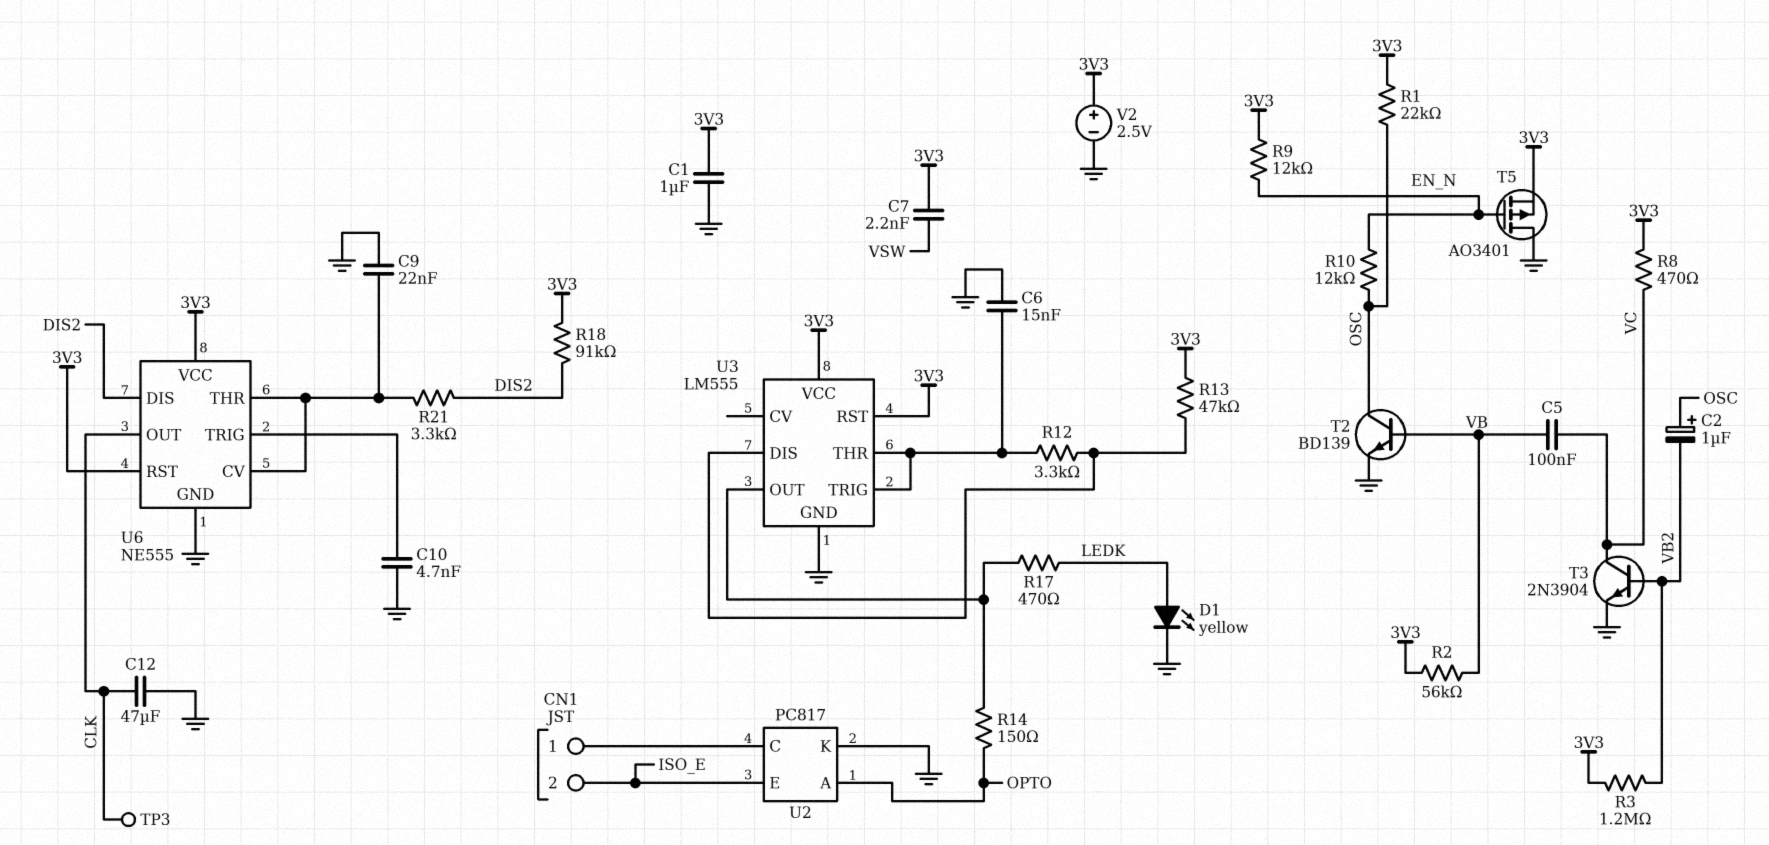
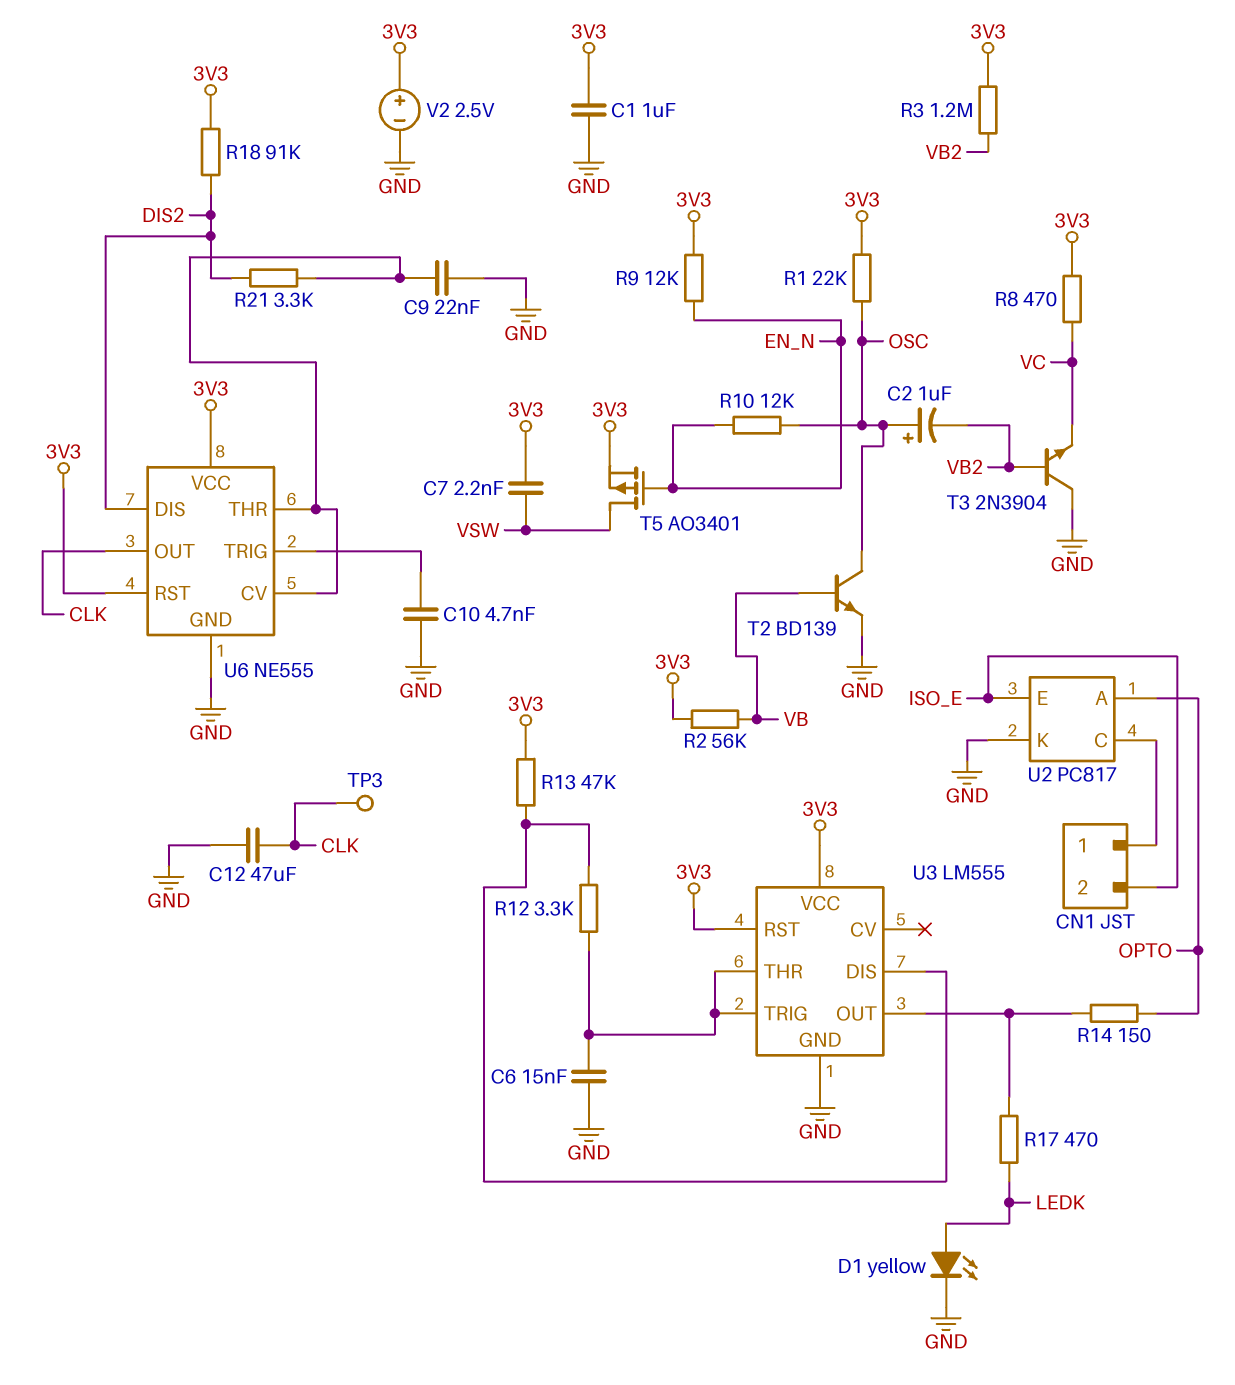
C5: 100nF (VB, VC) -> none
T3: NPN 2N3904 (B VB2, C VC, E GND) -> NPN 2N3904 (B VB2, C GND, E VC)
T5: PMOS AO3401 (G EN_N, D GND, S 3V3) -> PMOS AO3401 (G EN_N, D VSW, S 3V3)

